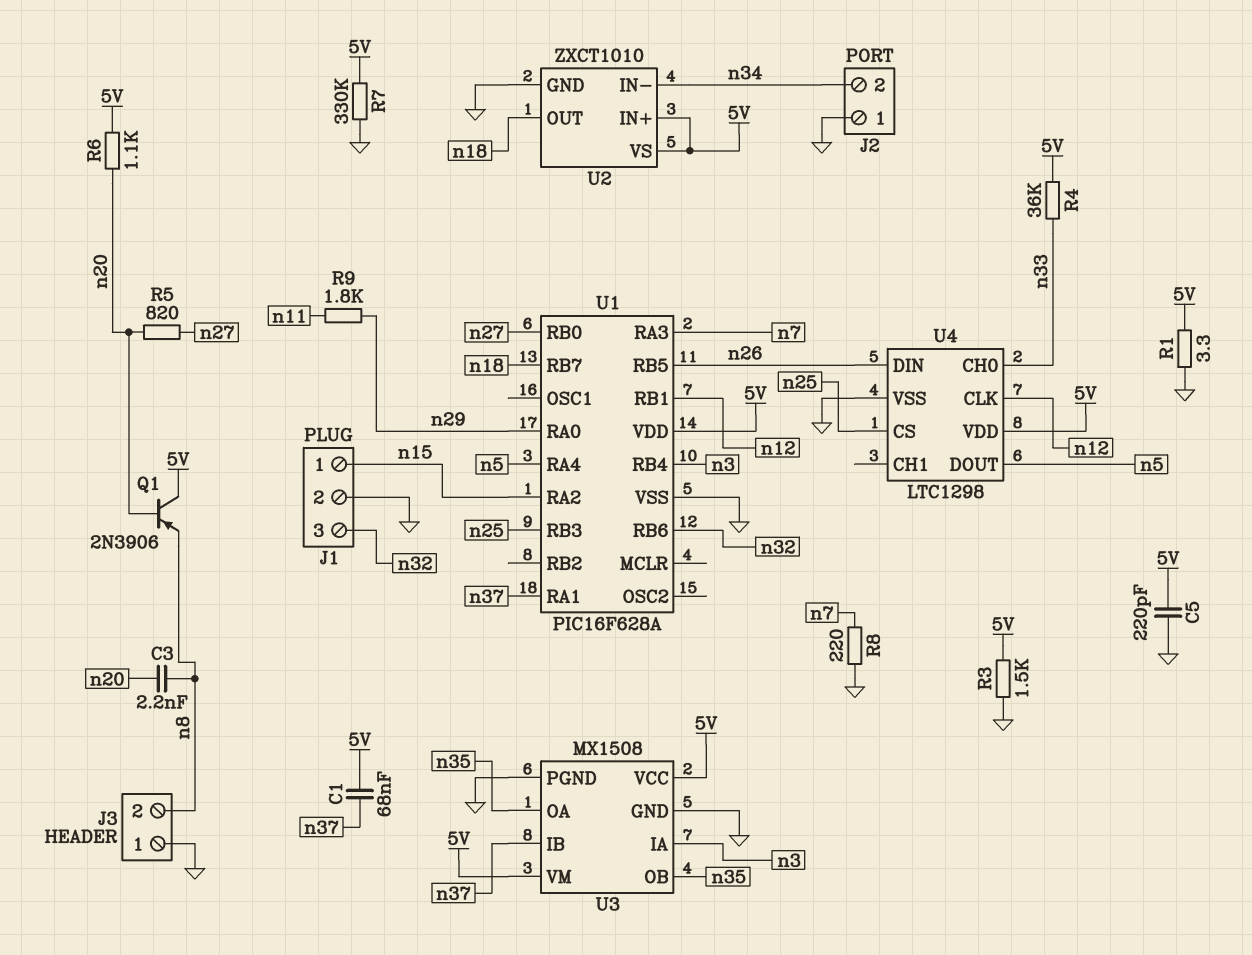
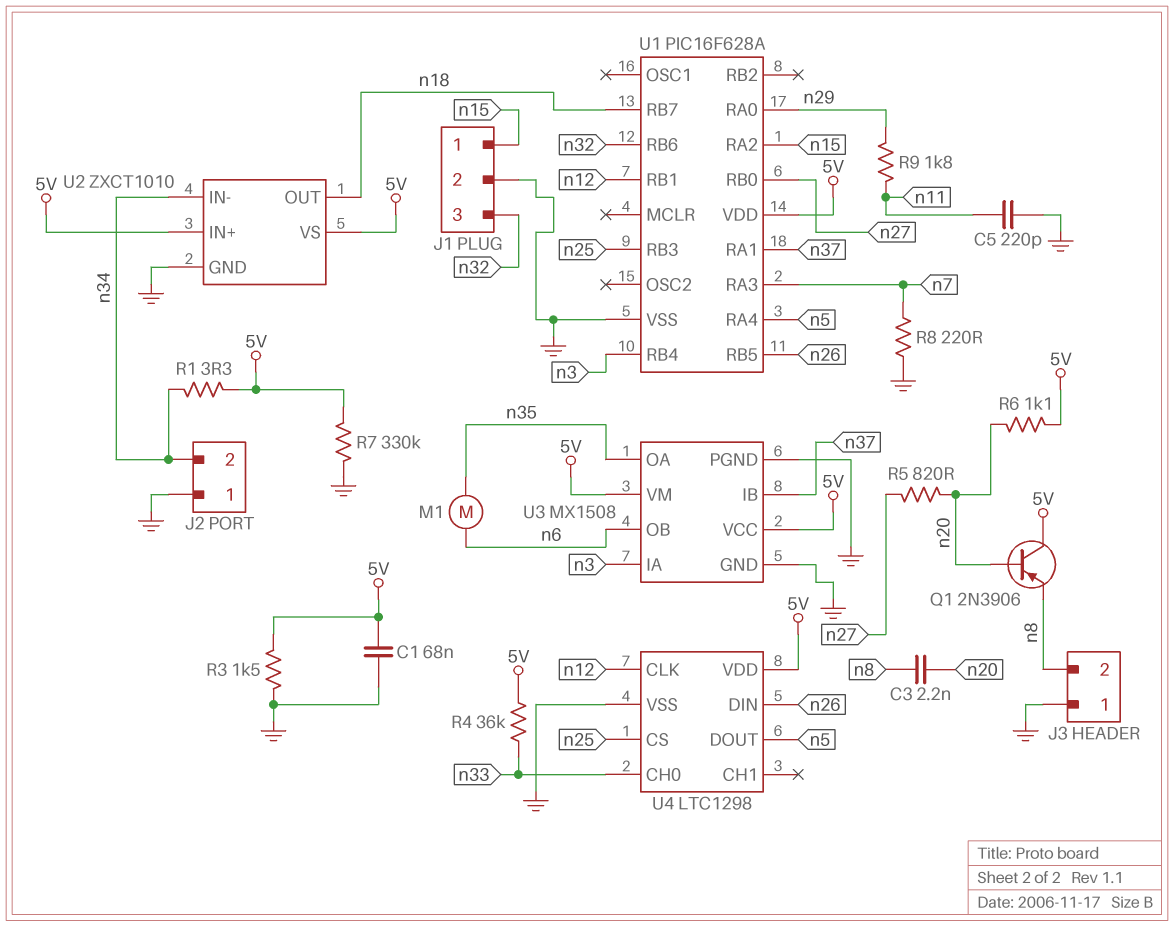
C1: 68nF (5V, n37) -> 68nF (5V, GND)
C5: 220pF (5V, GND) -> 220pF (GND, n11)
M1: none -> motor (n6, n35)
R1: 3.3 (5V, GND) -> 3.3 (5V, n34)
U3 pin OB: n35 -> n6

